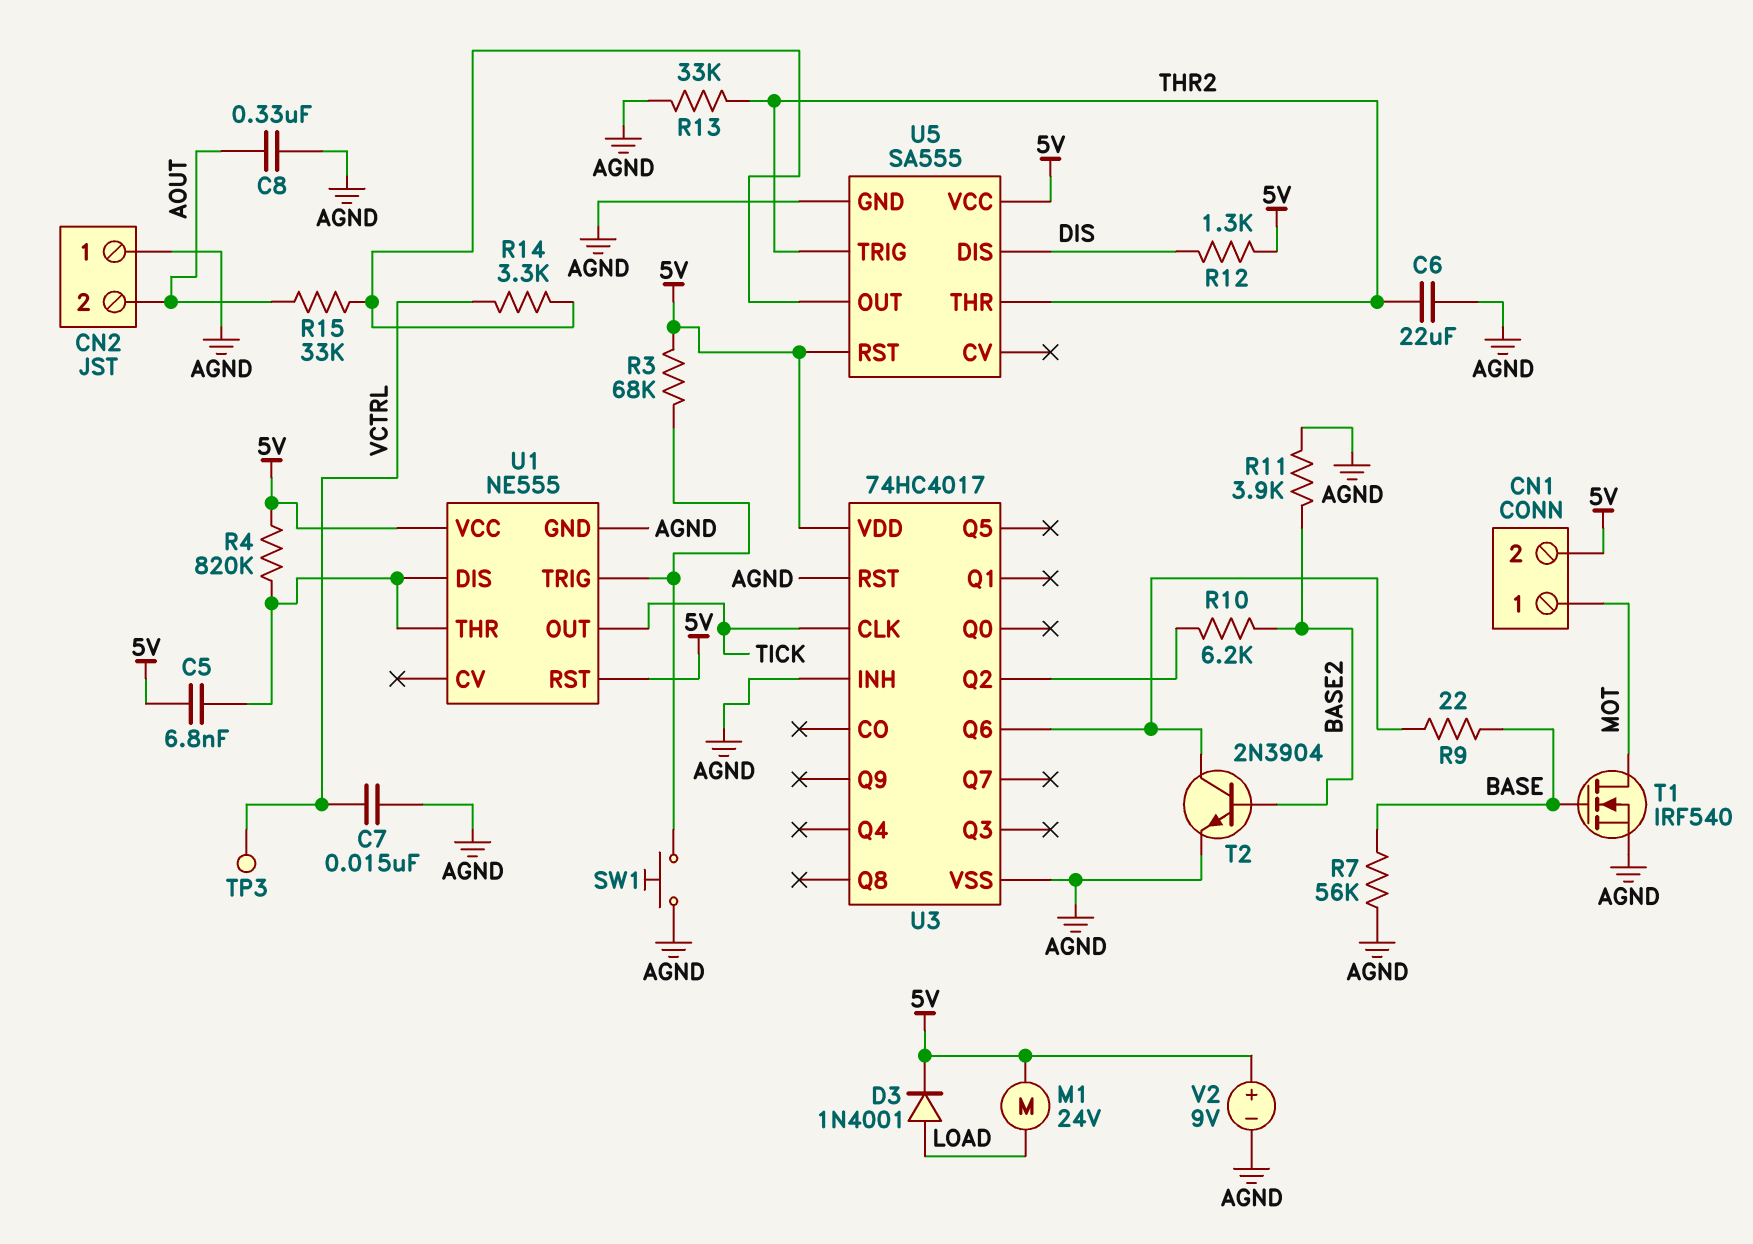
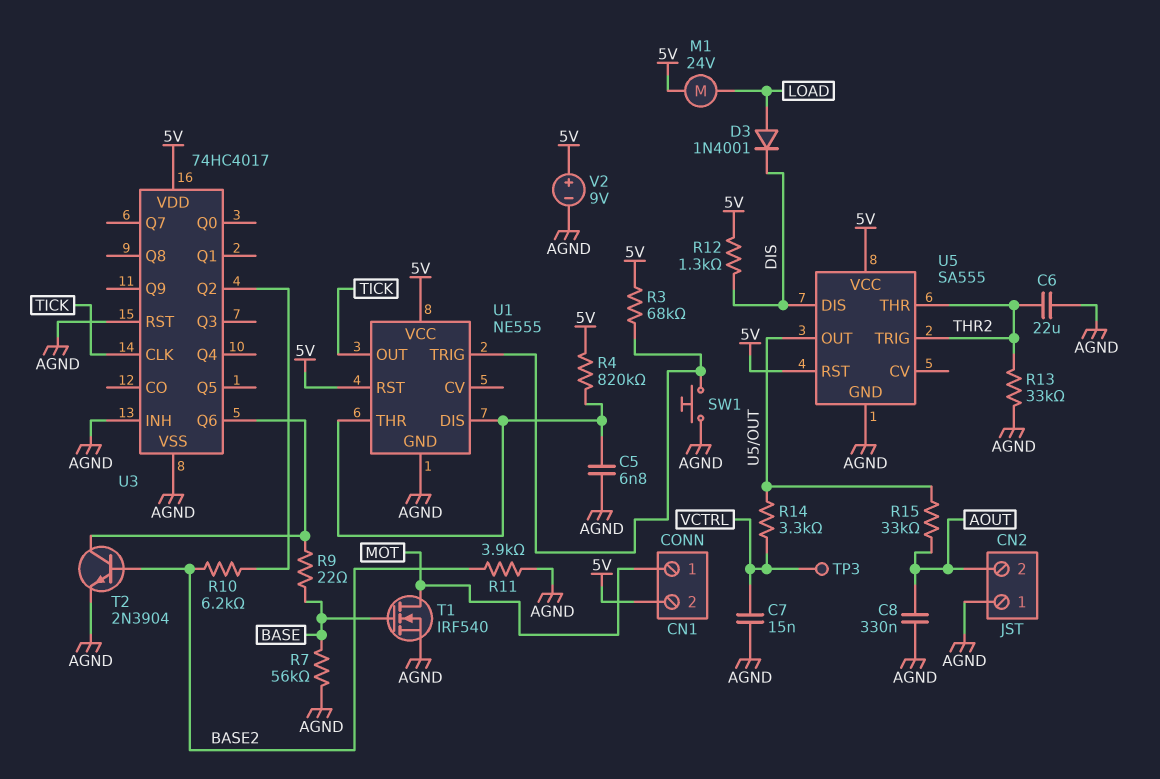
C5: 6.8nF (5V, U1/DIS) -> 6.8nF (AGND, U1/DIS)
D3: diode 1N4001 (A LOAD, K 5V) -> diode 1N4001 (A LOAD, K DIS)

